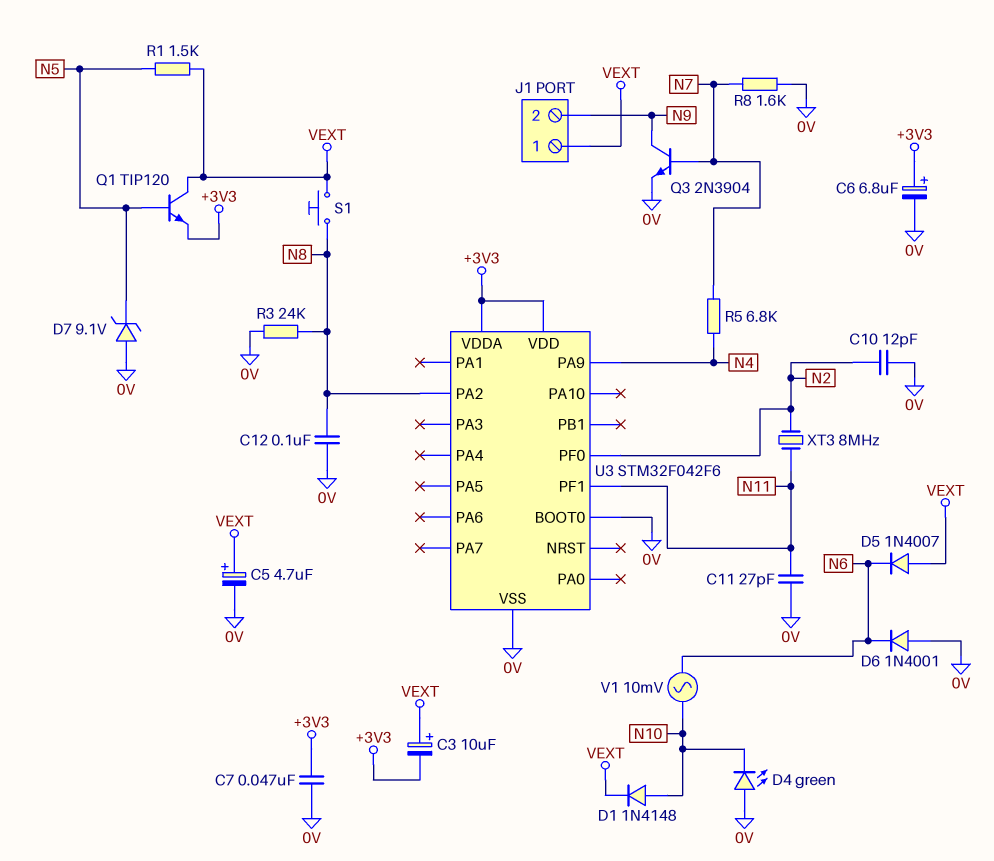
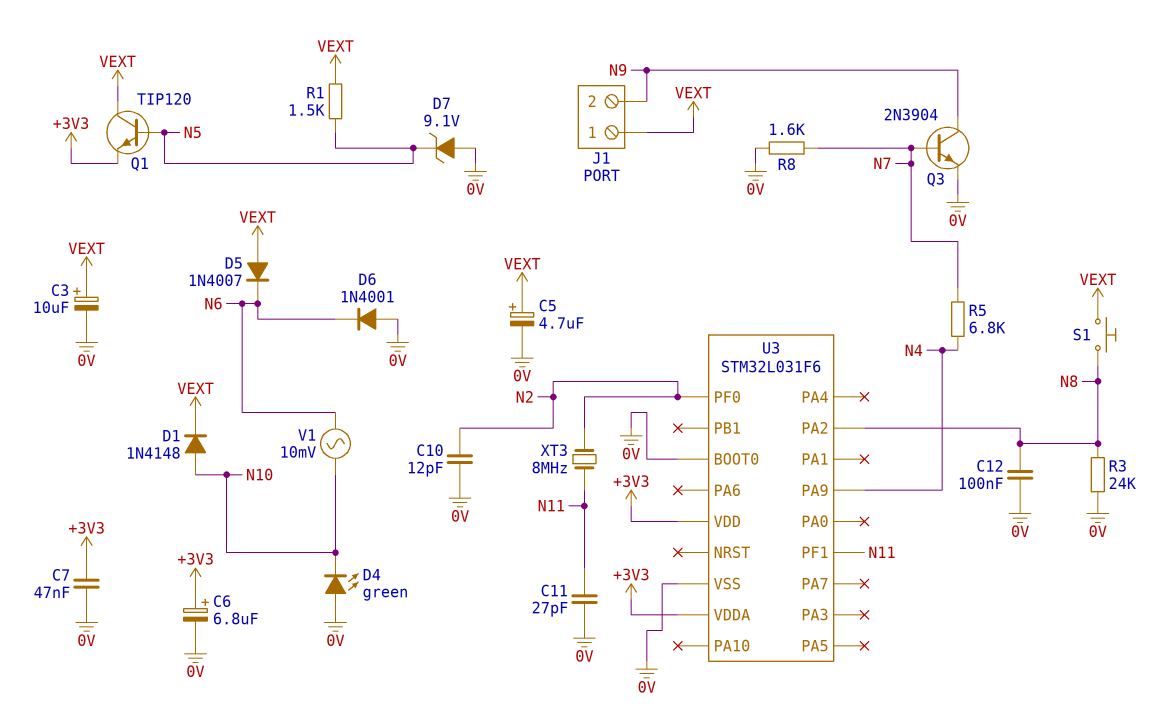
C3: 10uF (plus VEXT, minus +3V3) -> 10uF (plus VEXT, minus 0V)
U3: STM32F042F6 -> STM32L031F6

